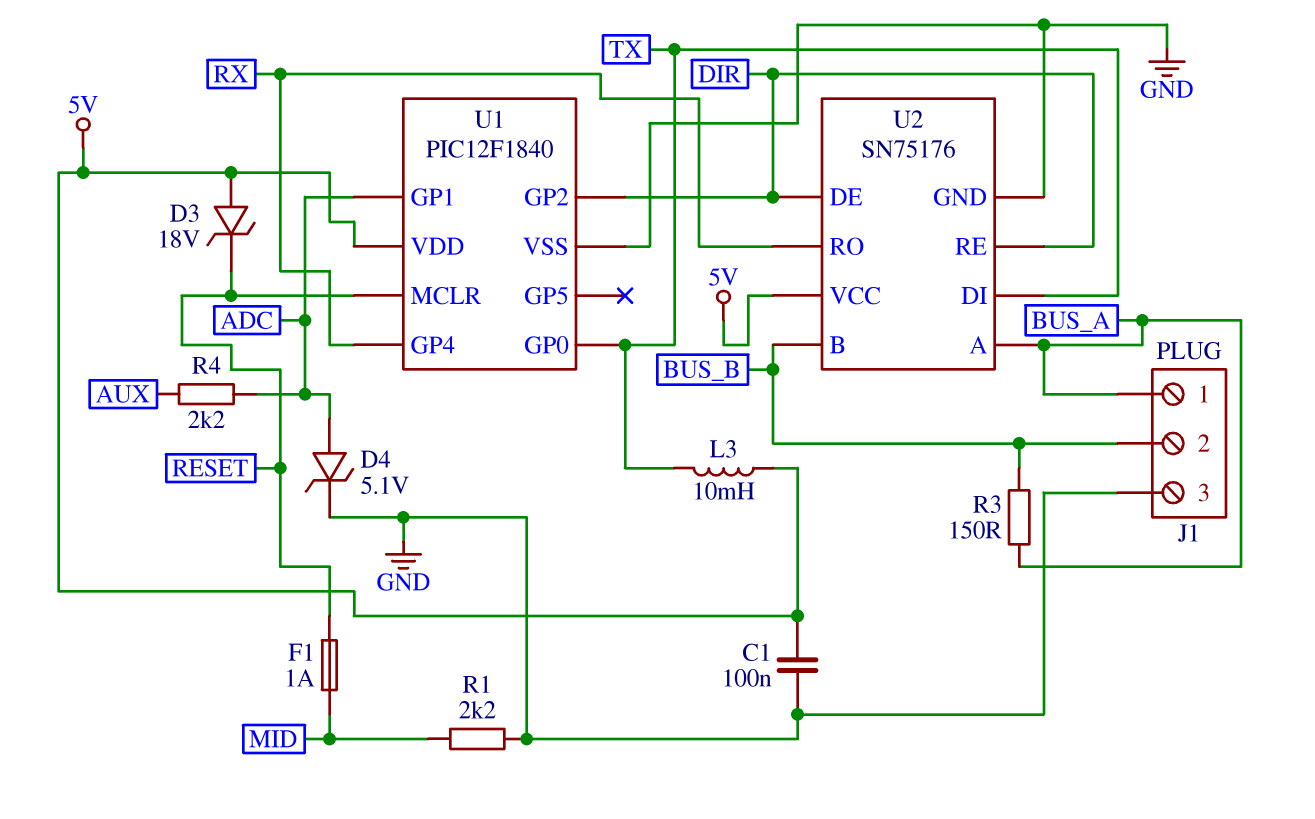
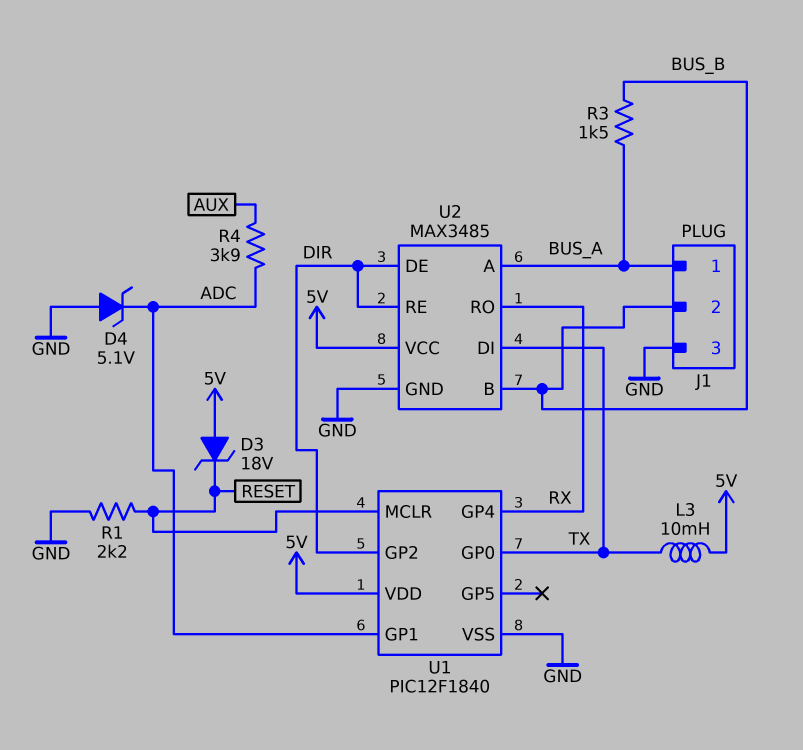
C1: 100nF (5V, GND) -> none
D4: zener 5.1V (A ADC, K GND) -> zener 5.1V (A GND, K ADC)
F1: 1A (MID, RESET) -> none
R1: 2.2k (GND, MID) -> 2.2k (GND, RESET)
R3: 150 (BUS_A, BUS_B) -> 1.5k (BUS_A, BUS_B)
R4: 2.2k (ADC, AUX) -> 3.9k (ADC, AUX)
U2: SN75176 -> MAX3485

